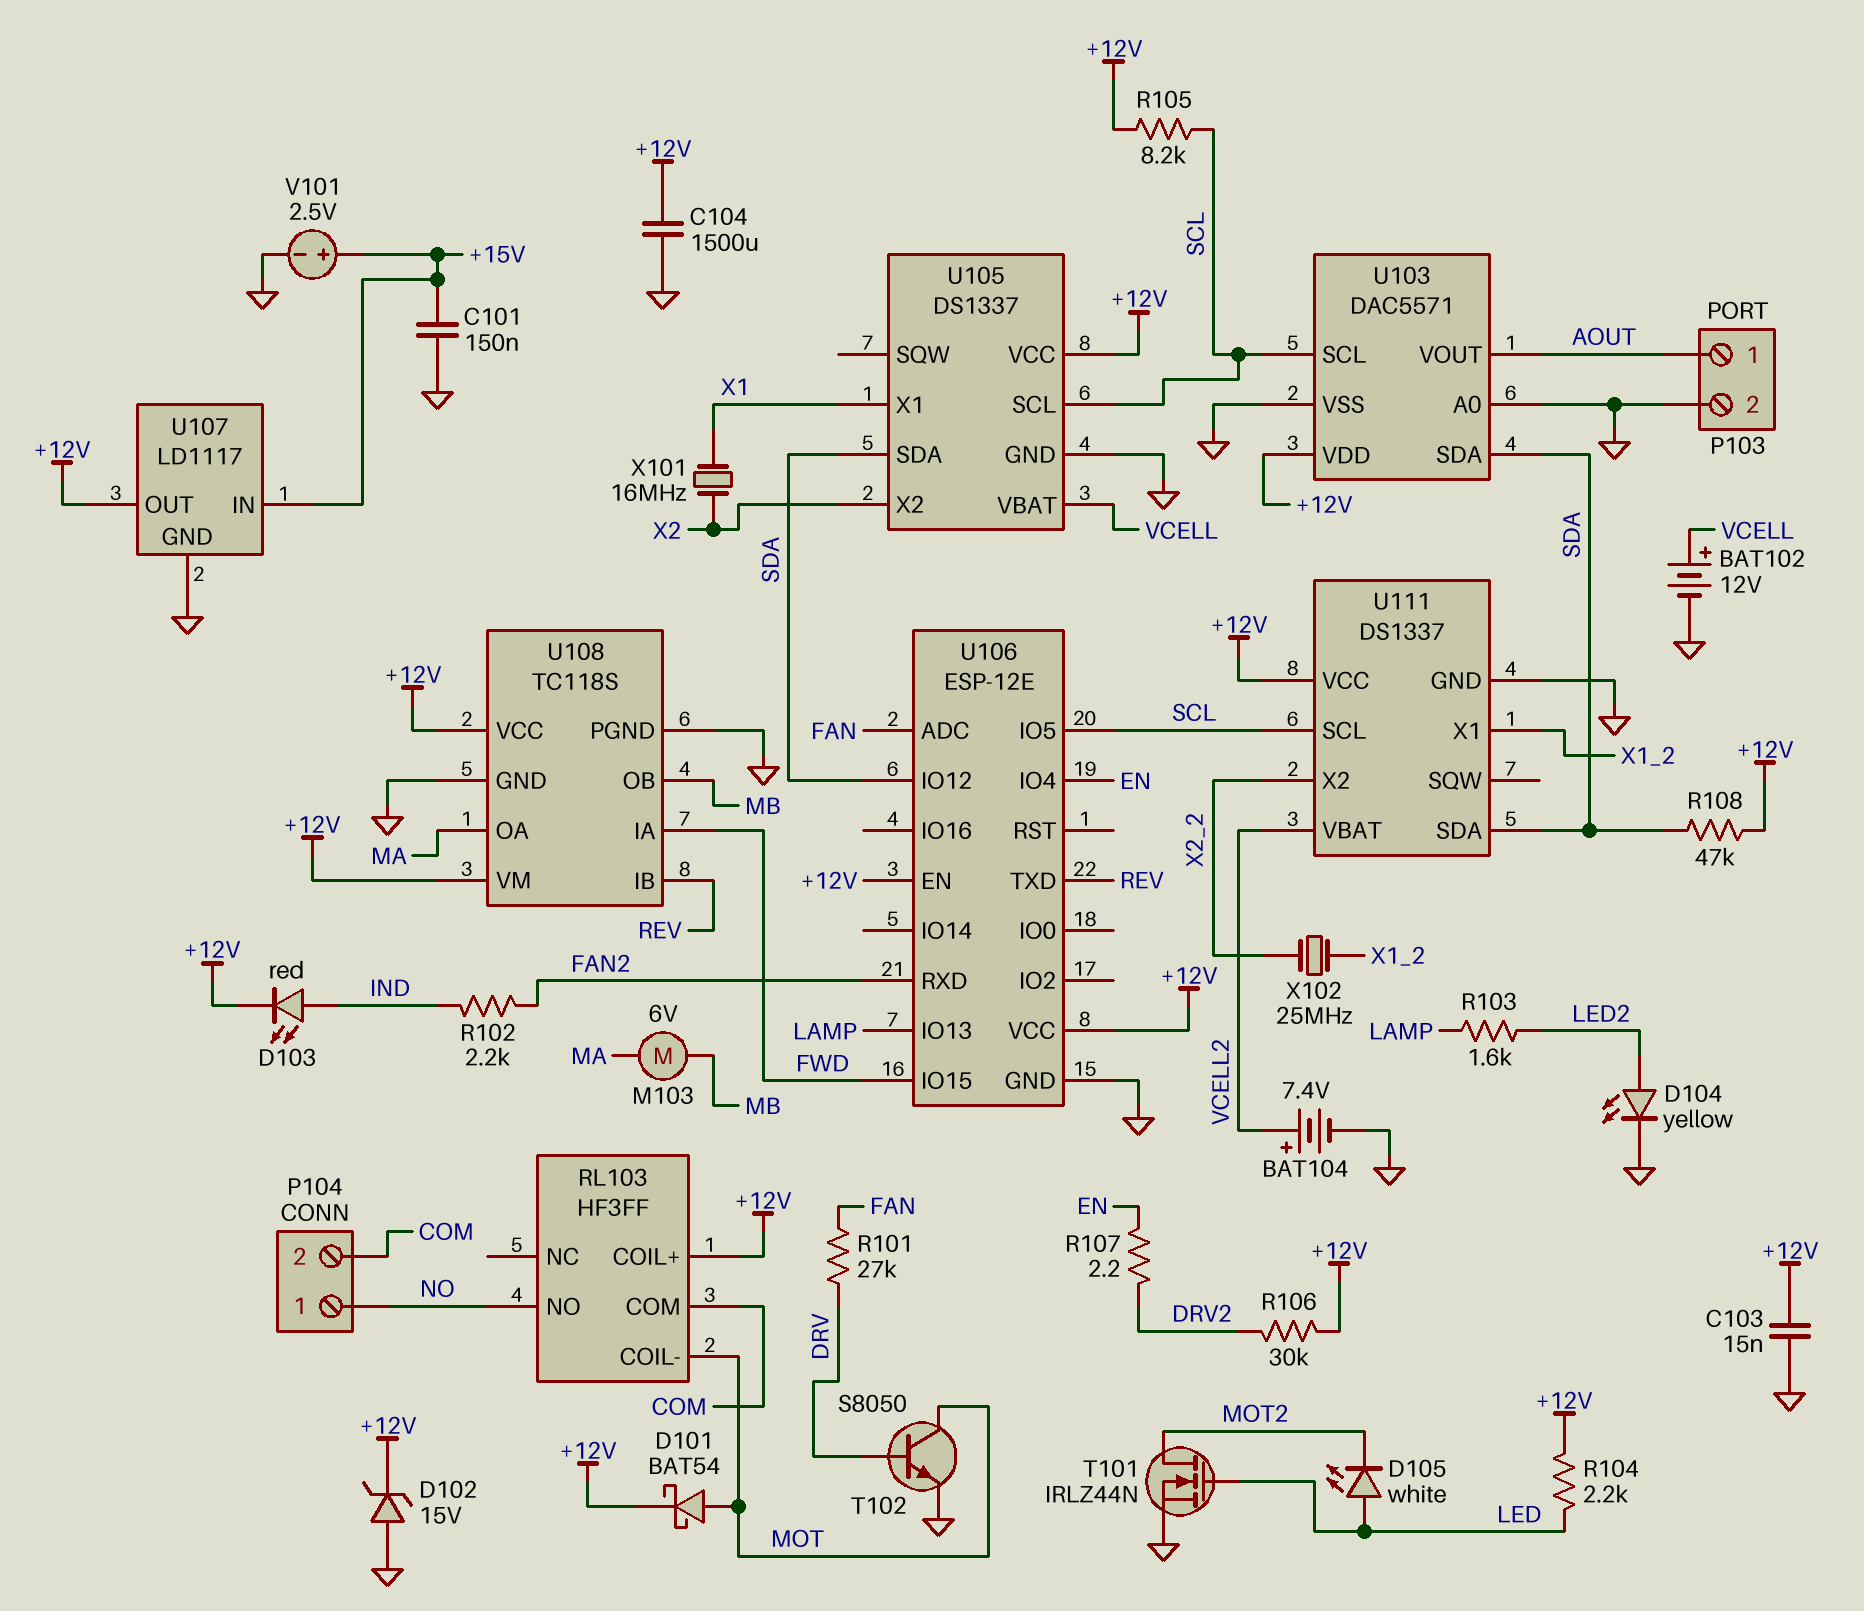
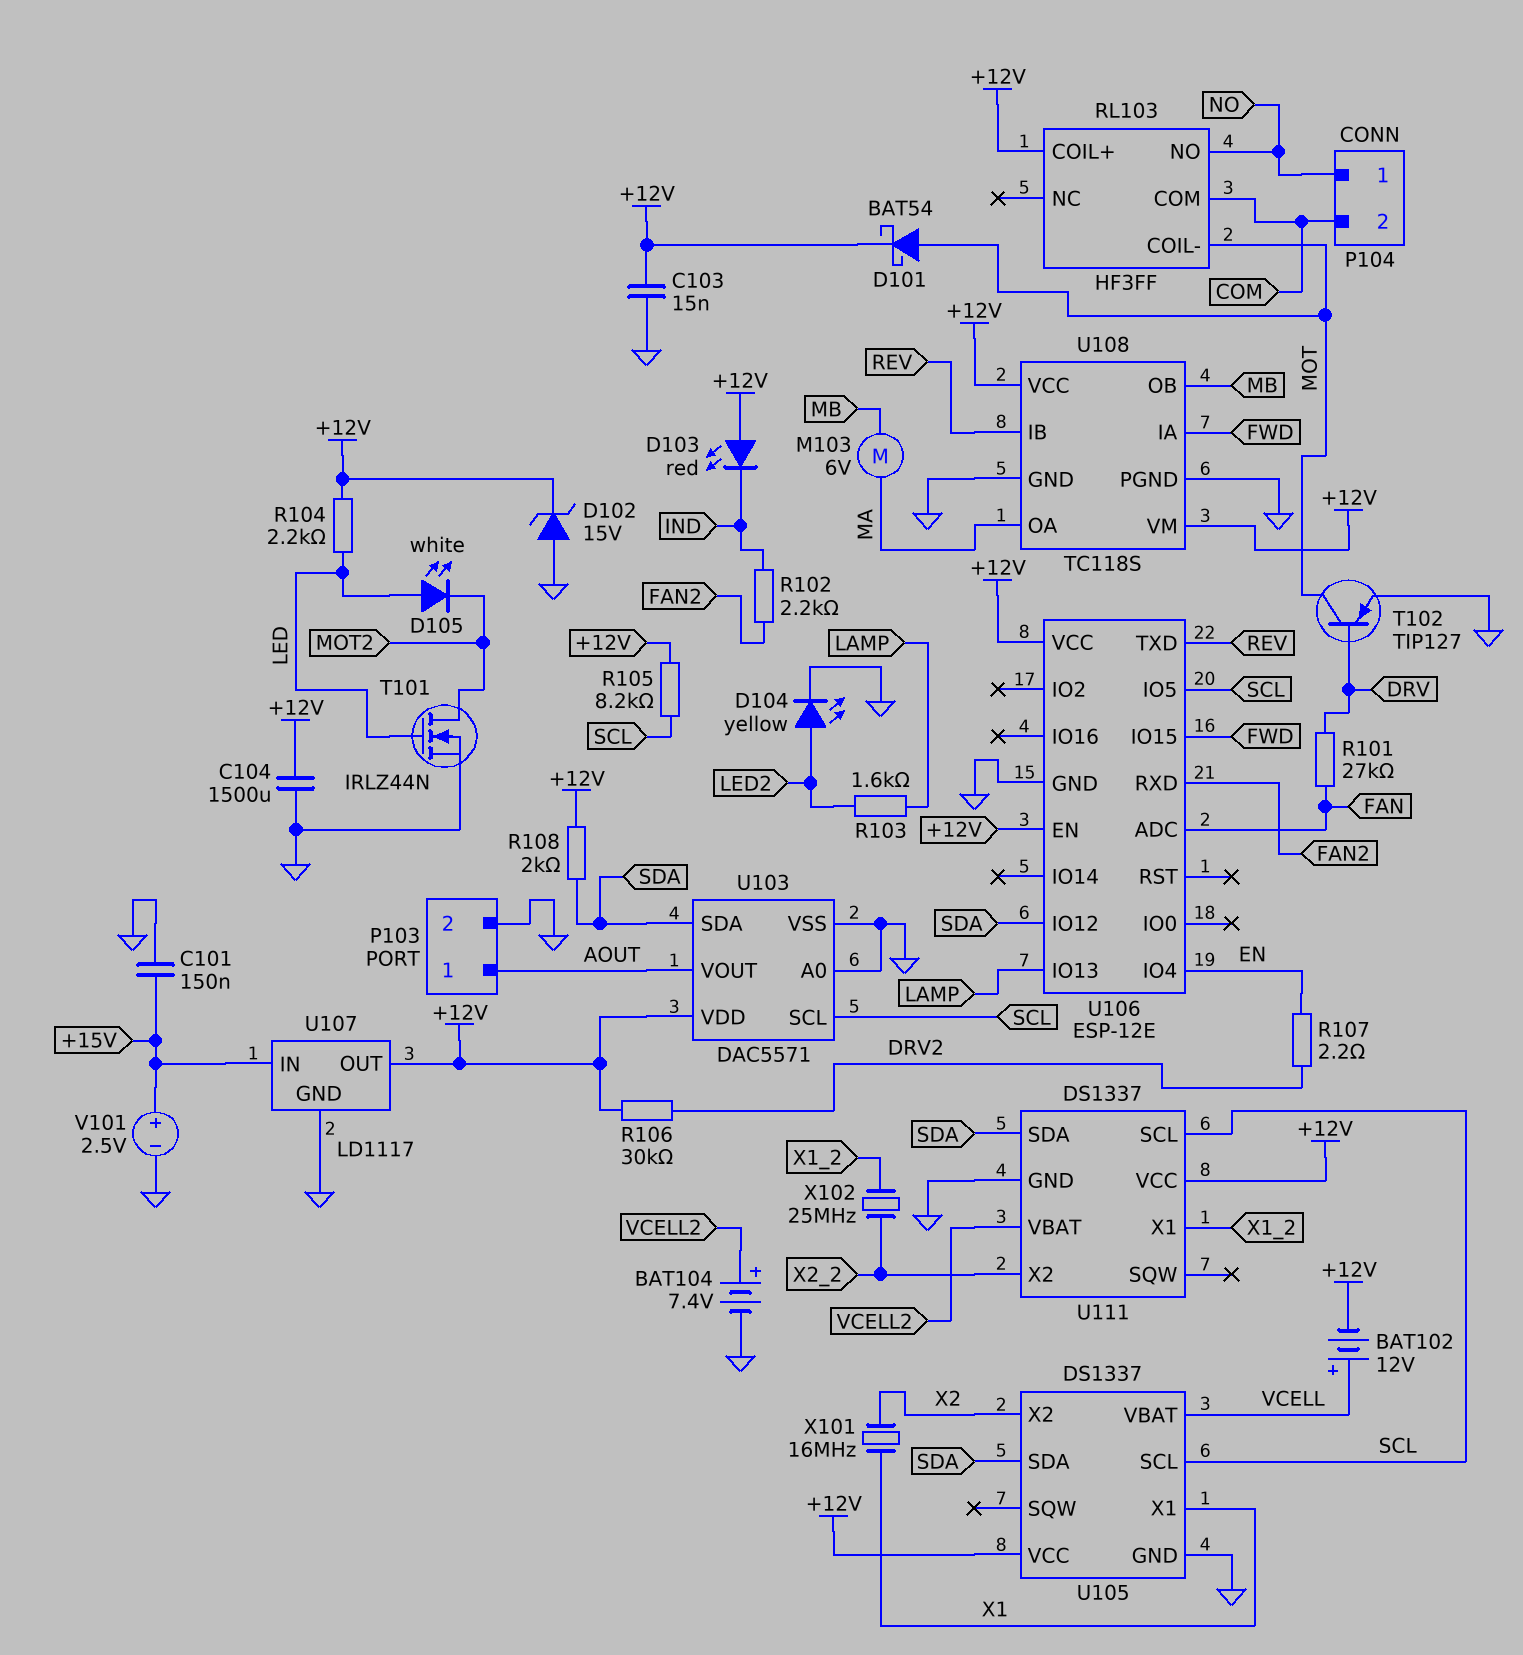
BAT102: 12V (plus VCELL, minus GND) -> 12V (plus VCELL, minus +12V)
D103: LED red (A IND, K +12V) -> LED red (A +12V, K IND)
R108: 47k (+12V, SDA) -> 2k (+12V, SDA)
T102: NPN S8050 (B DRV, C MOT, E GND) -> PNP TIP127 (B DRV, C MOT, E GND)

